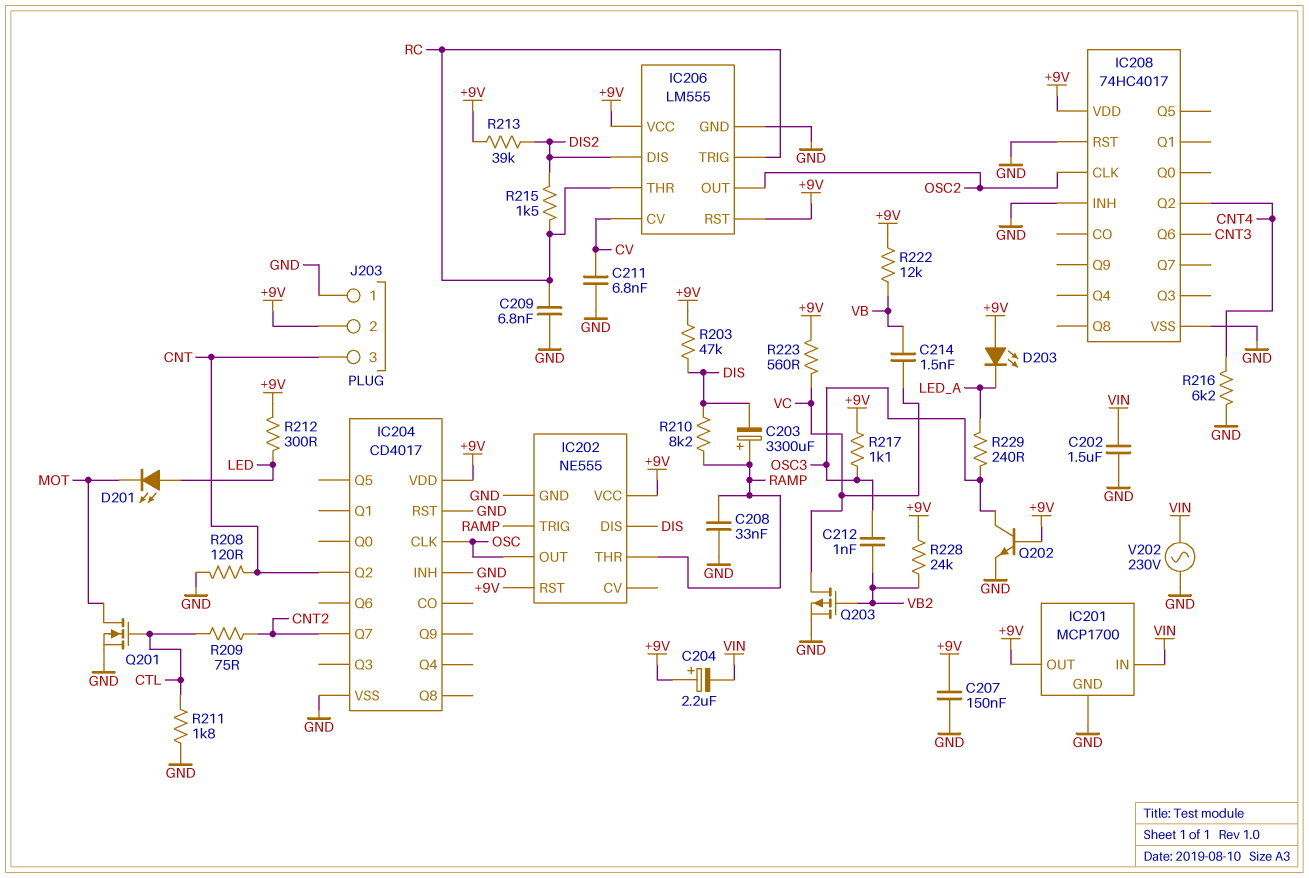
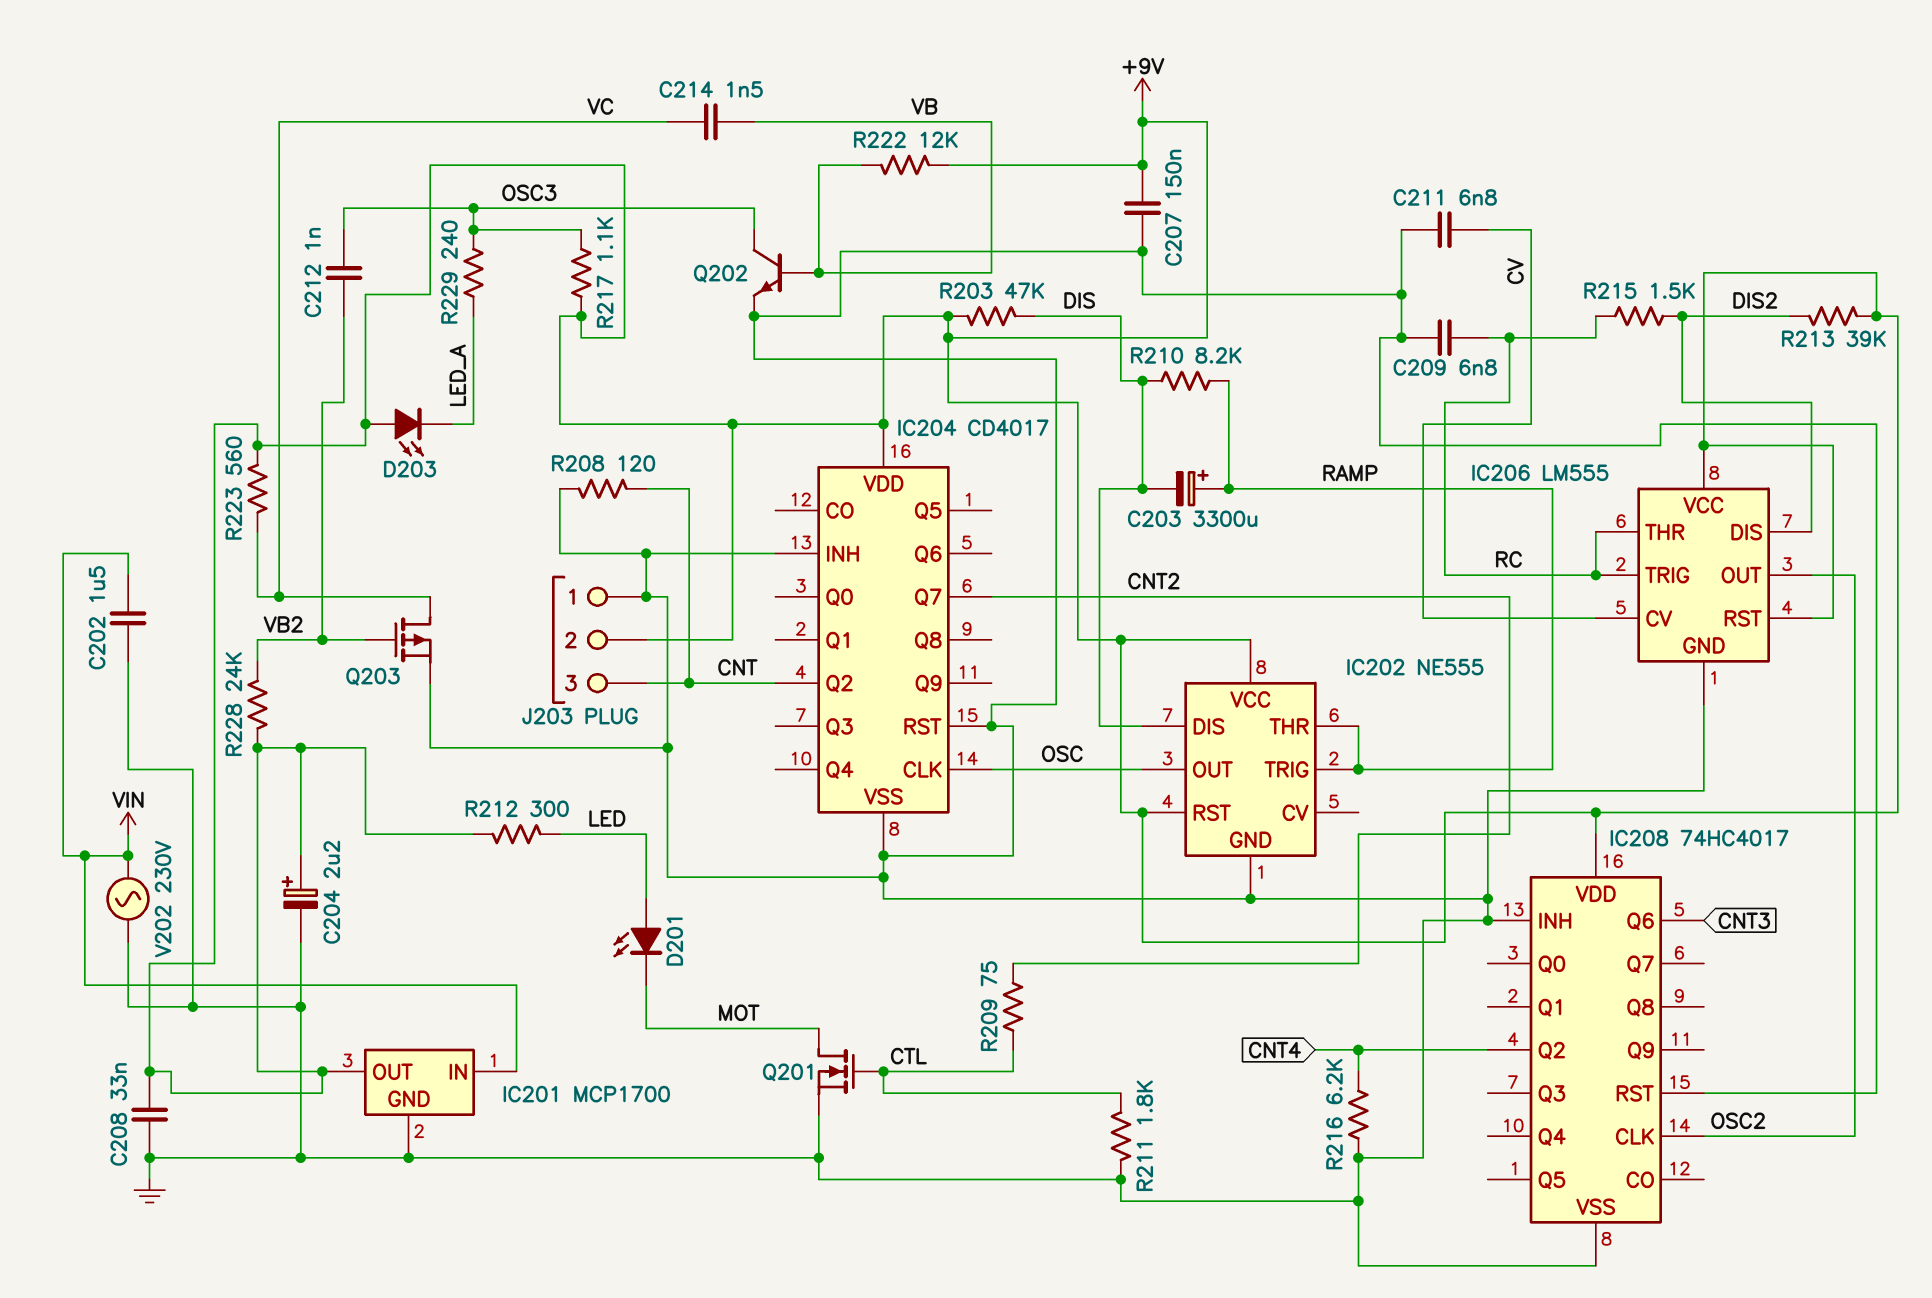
C204: 2.2uF (plus +9V, minus VIN) -> 2.2uF (plus +9V, minus GND)
C208: 33nF (GND, RAMP) -> 33nF (+9V, GND)
Q202: NPN (B +9V, C OSC3, E GND) -> NPN (B VB, C OSC3, E GND)

